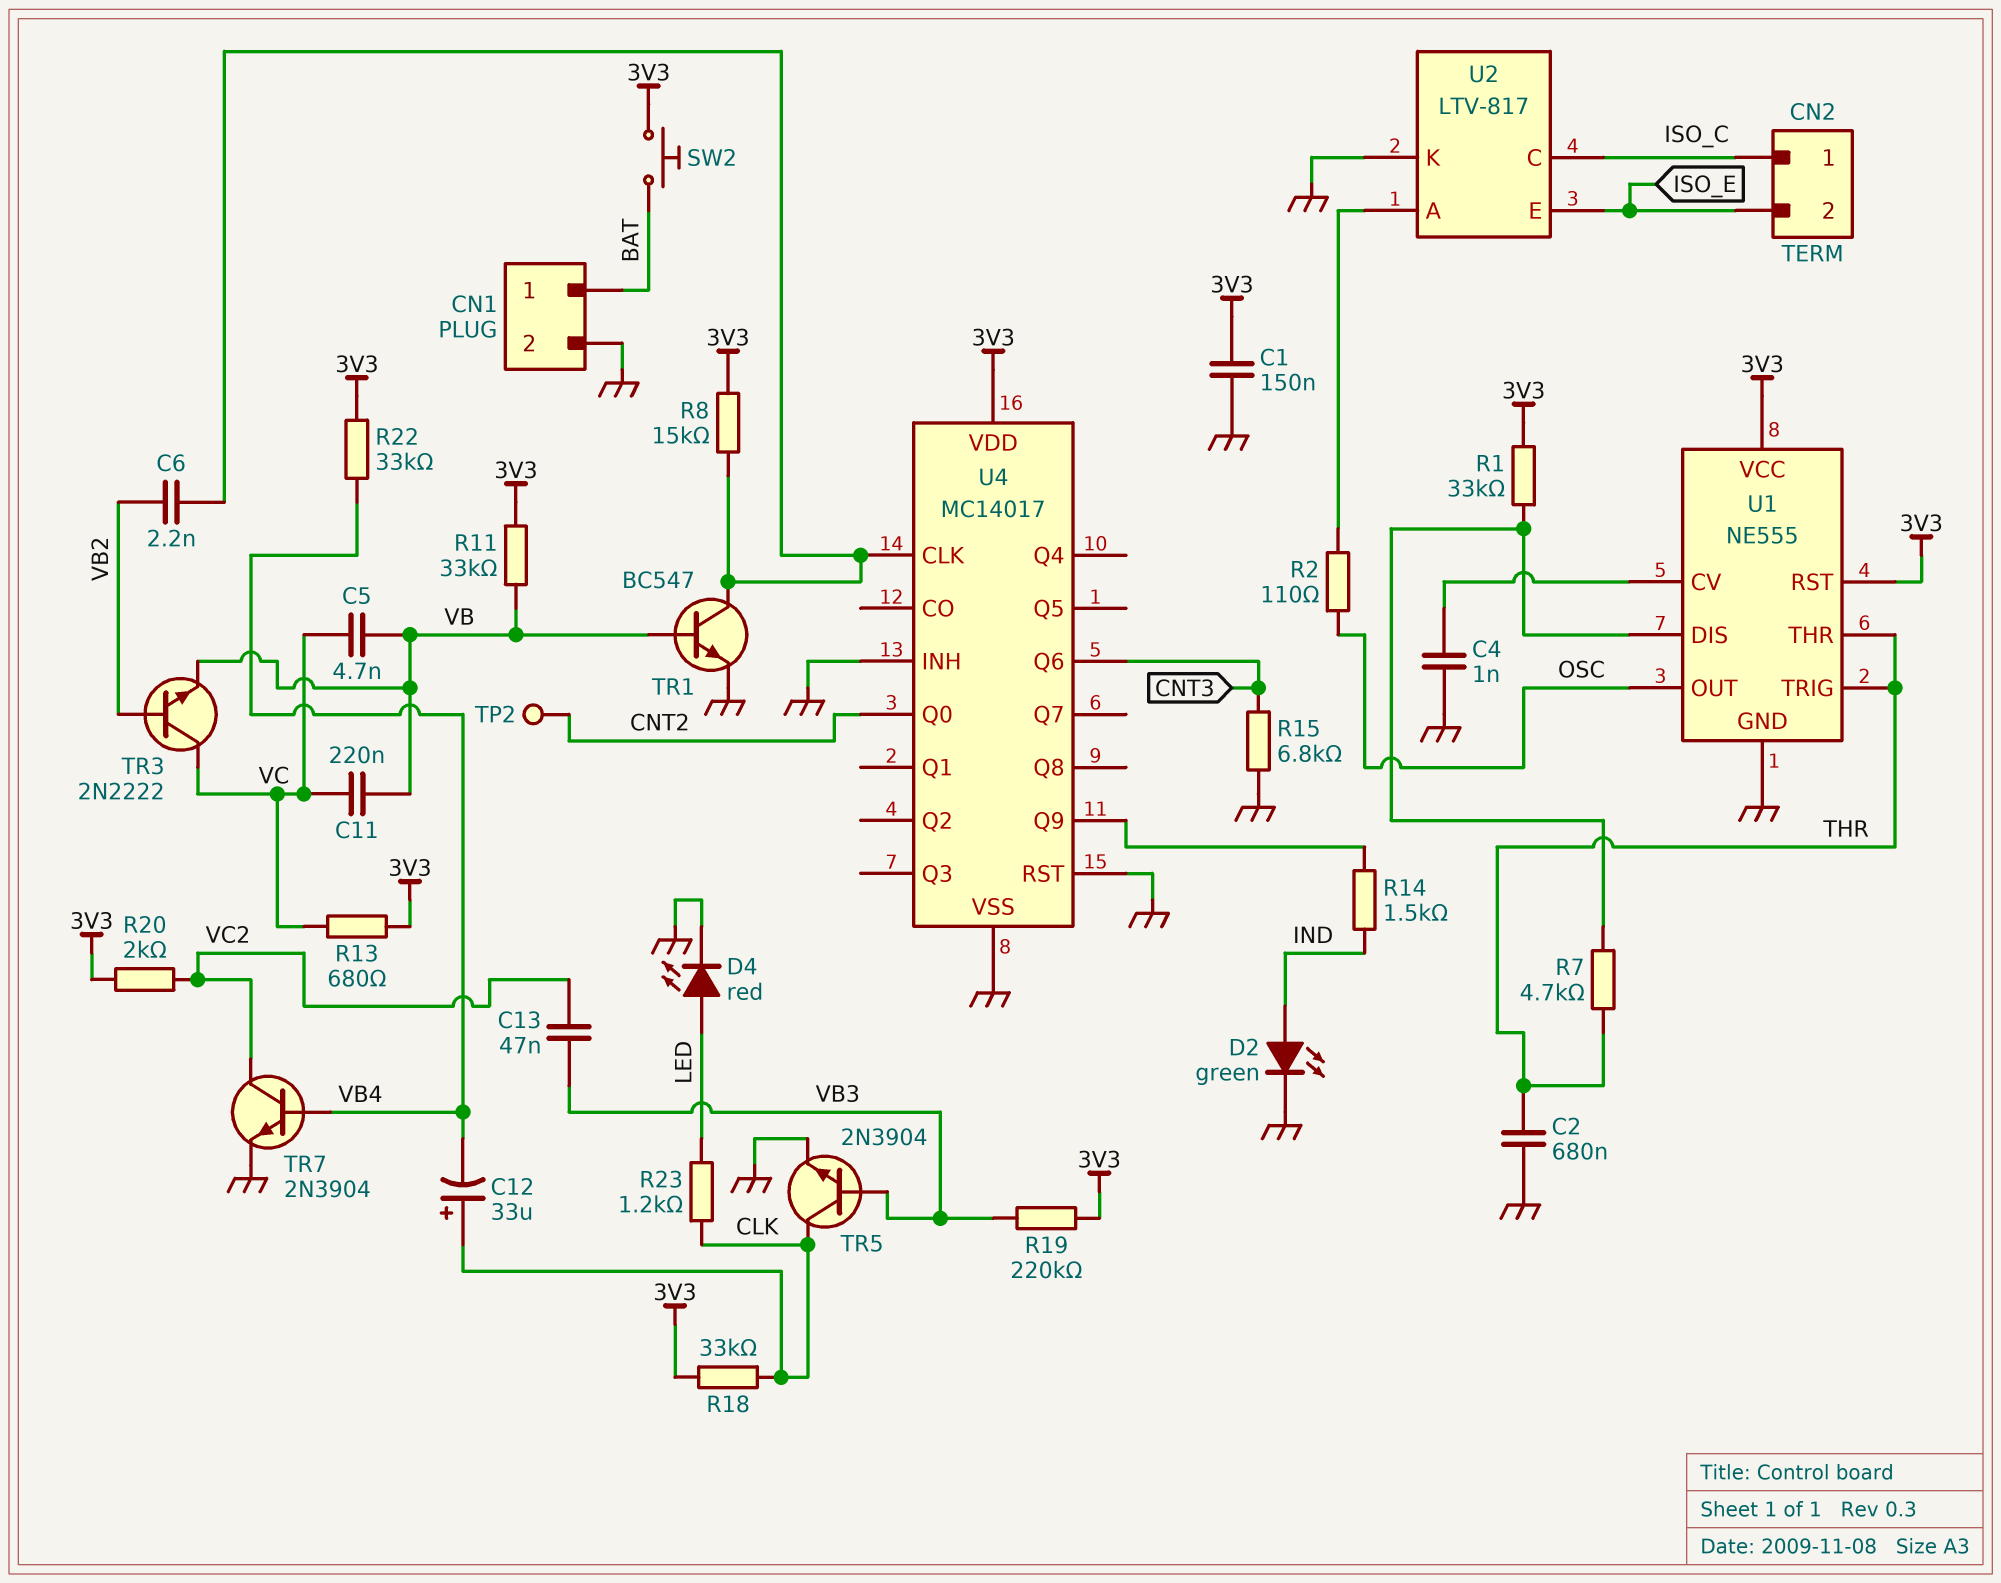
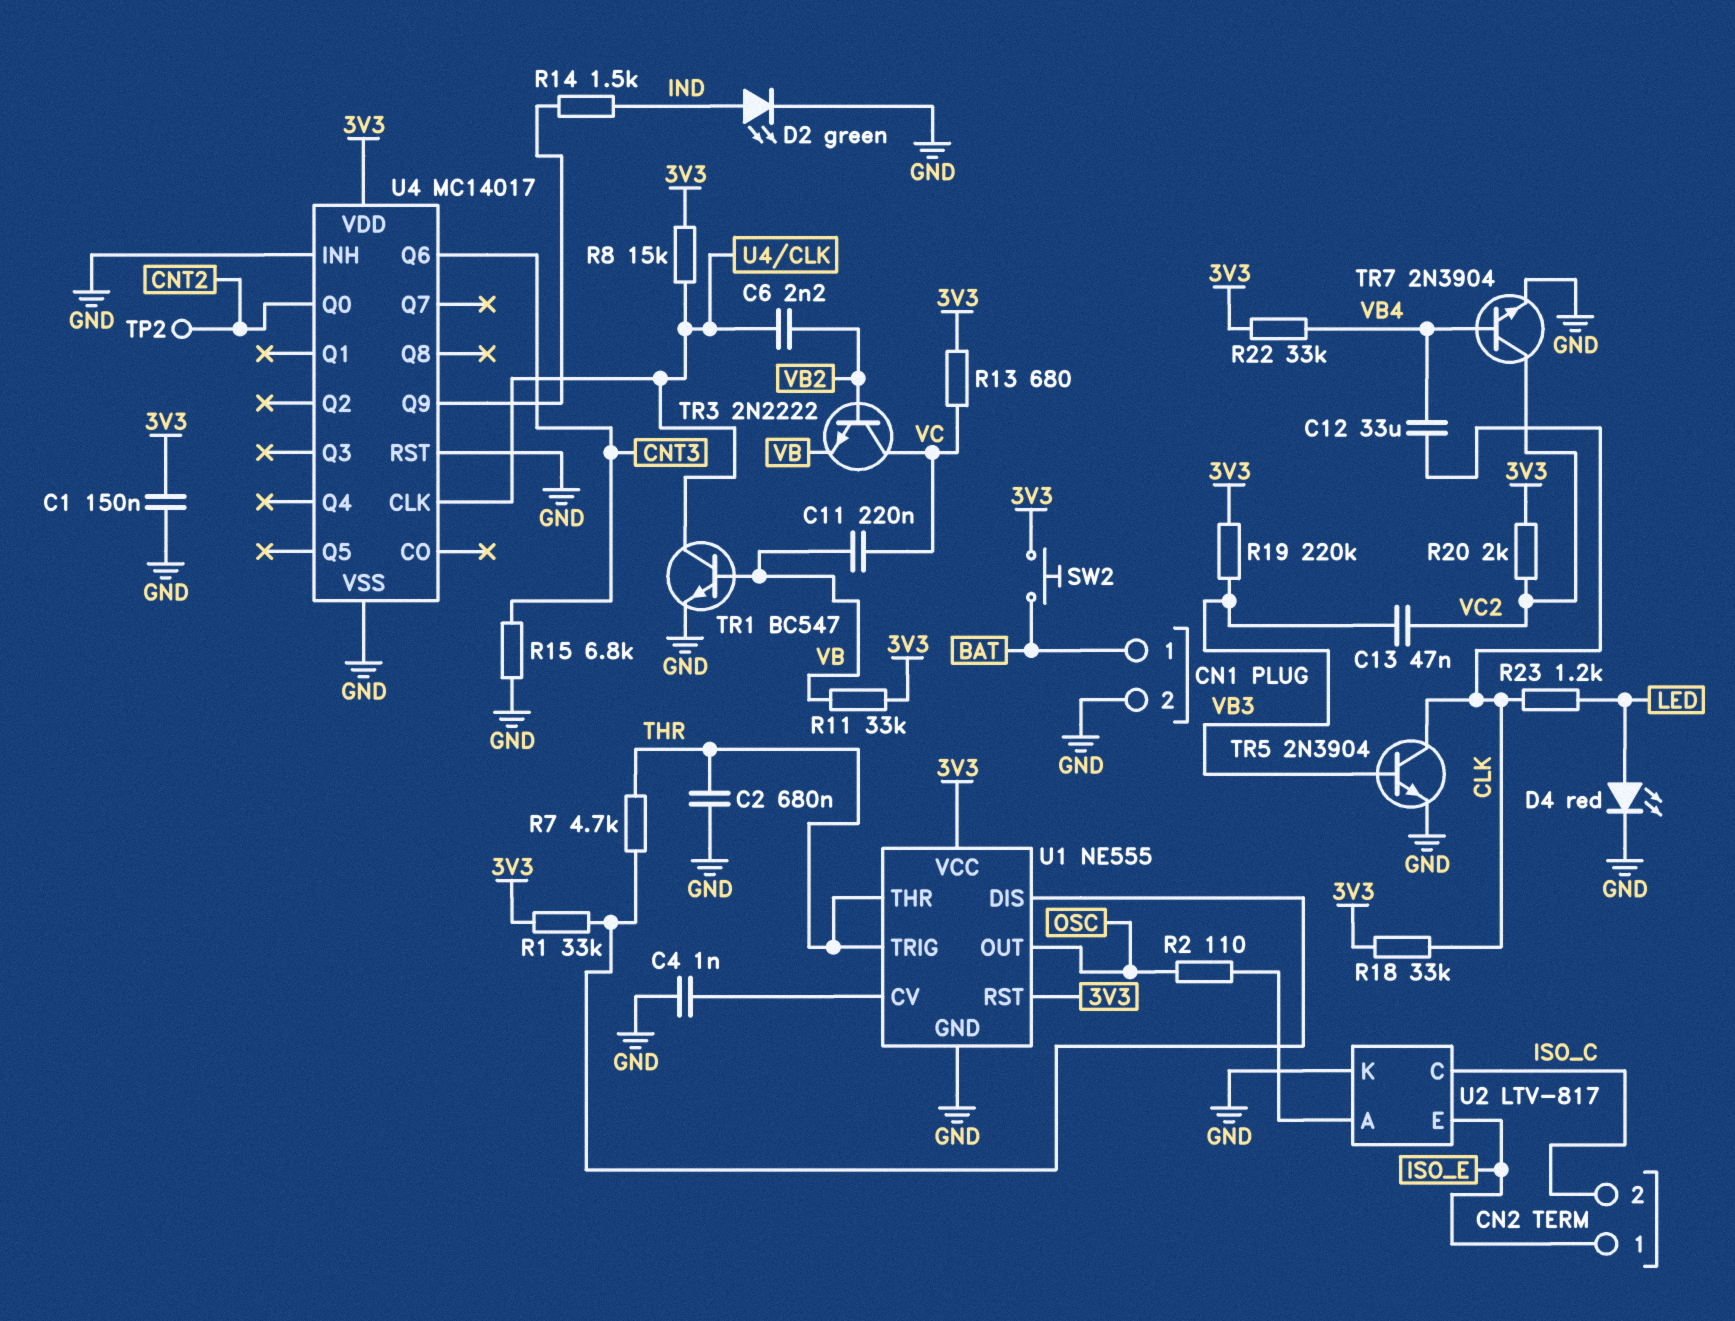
C5: 4.7nF (VB, VC) -> none
C12: 33uF (plus CLK, minus VB4) -> 33uF (CLK, VB4)
CN2 pin 1: ISO_C -> ISO_E
CN2 pin 2: ISO_E -> ISO_C

